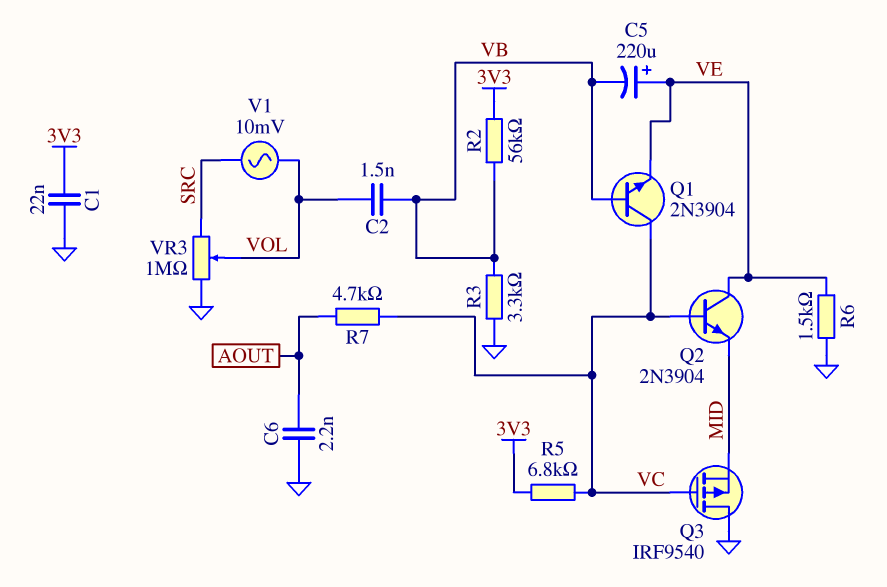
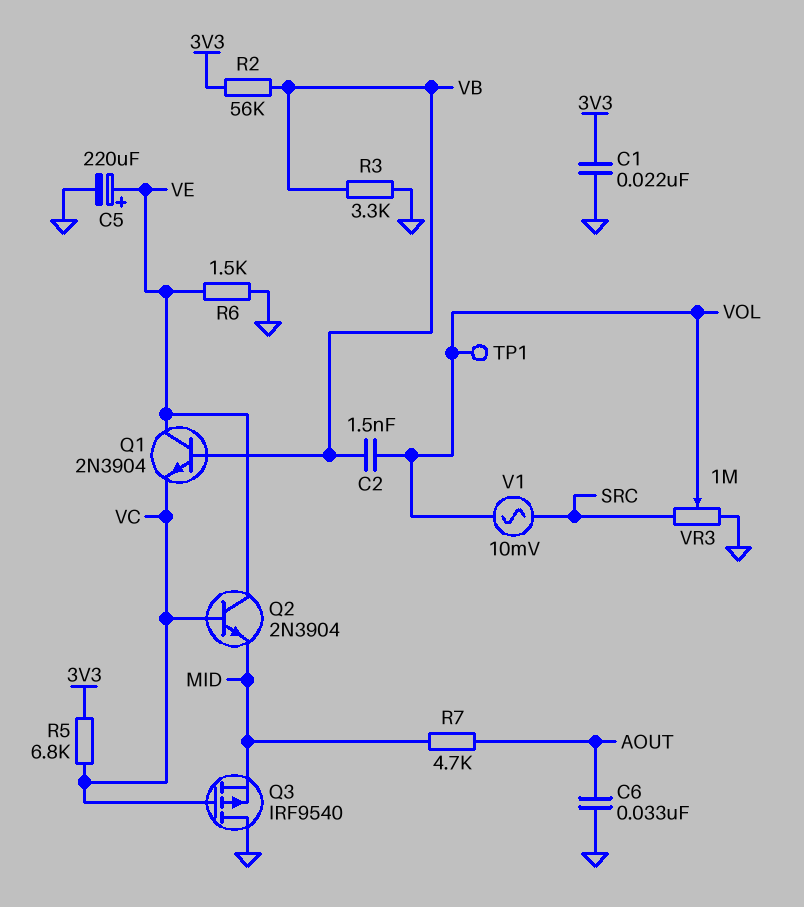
C5: 220uF (plus VE, minus VB) -> 220uF (plus VE, minus GND)
C6: 2.2nF (AOUT, GND) -> 33nF (AOUT, GND)
Q1: NPN 2N3904 (B VB, C VC, E VE) -> NPN 2N3904 (B VB, C VE, E VC)
R7: 4.7k (AOUT, VC) -> 4.7k (AOUT, MID)
TP1: none -> test point (VOL)

